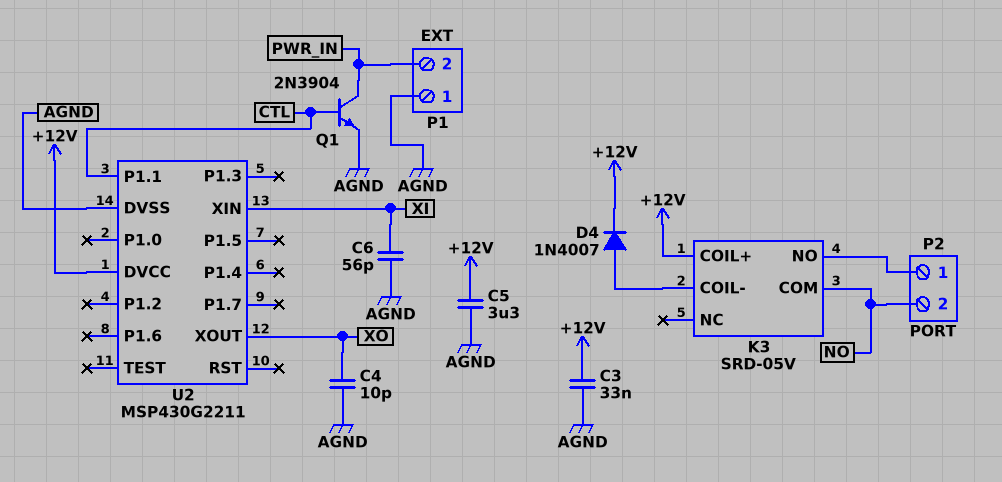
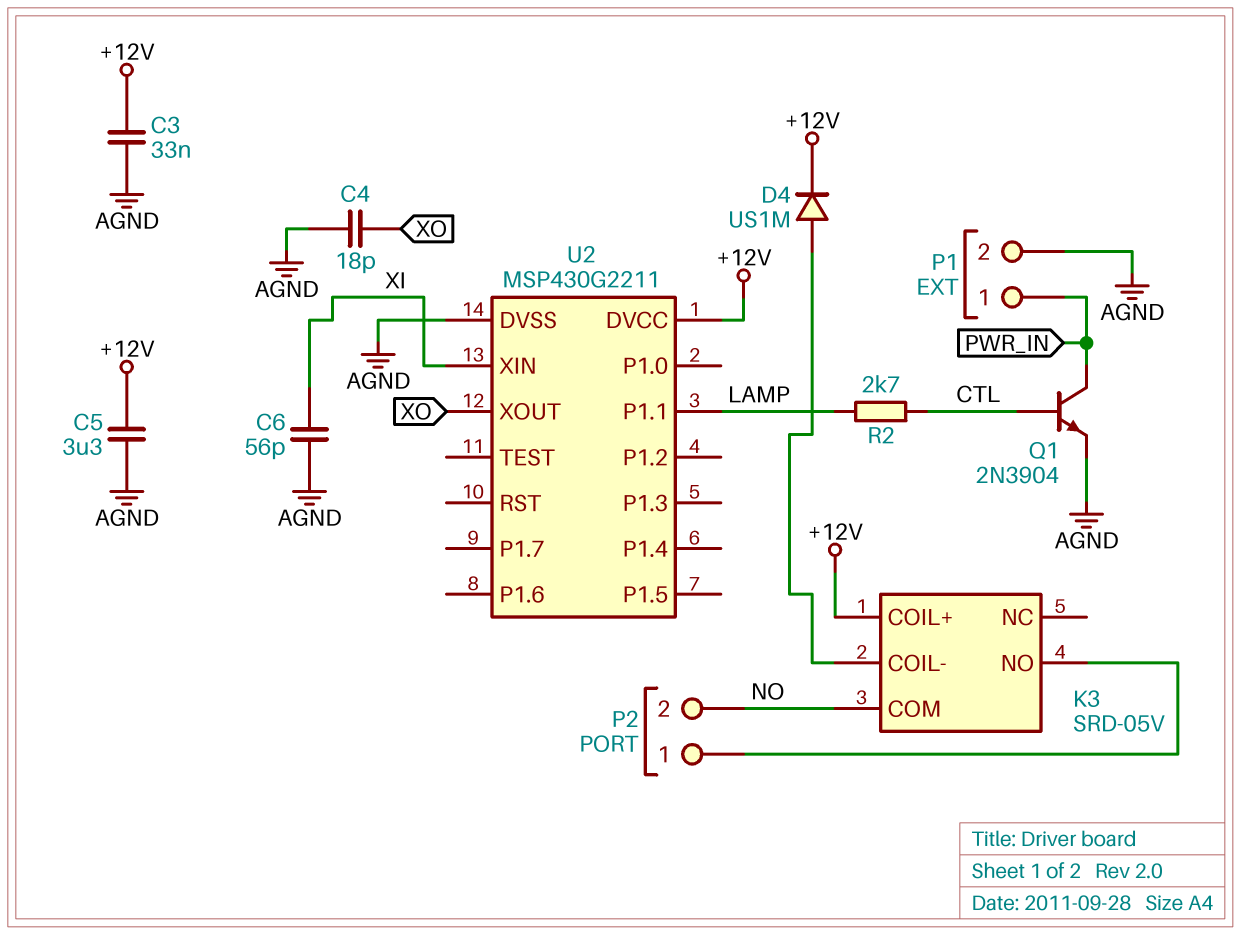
C4: 10pF (AGND, XO) -> 18pF (AGND, XO)
D4: diode 1N4007 (A K3/COIL-, K +12V) -> diode US1M (A K3/COIL-, K +12V)
P1 pin 1: AGND -> PWR_IN
P1 pin 2: PWR_IN -> AGND
R2: none -> 2.7k (CTL, LAMP)
U2 pin P1.1: CTL -> LAMP

